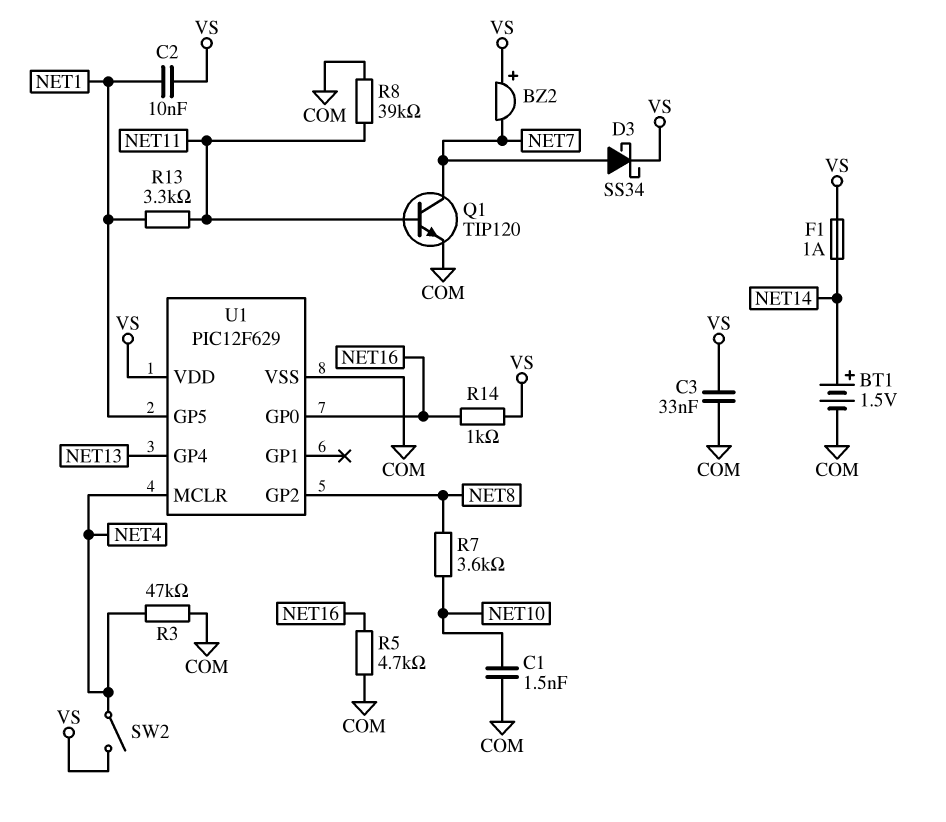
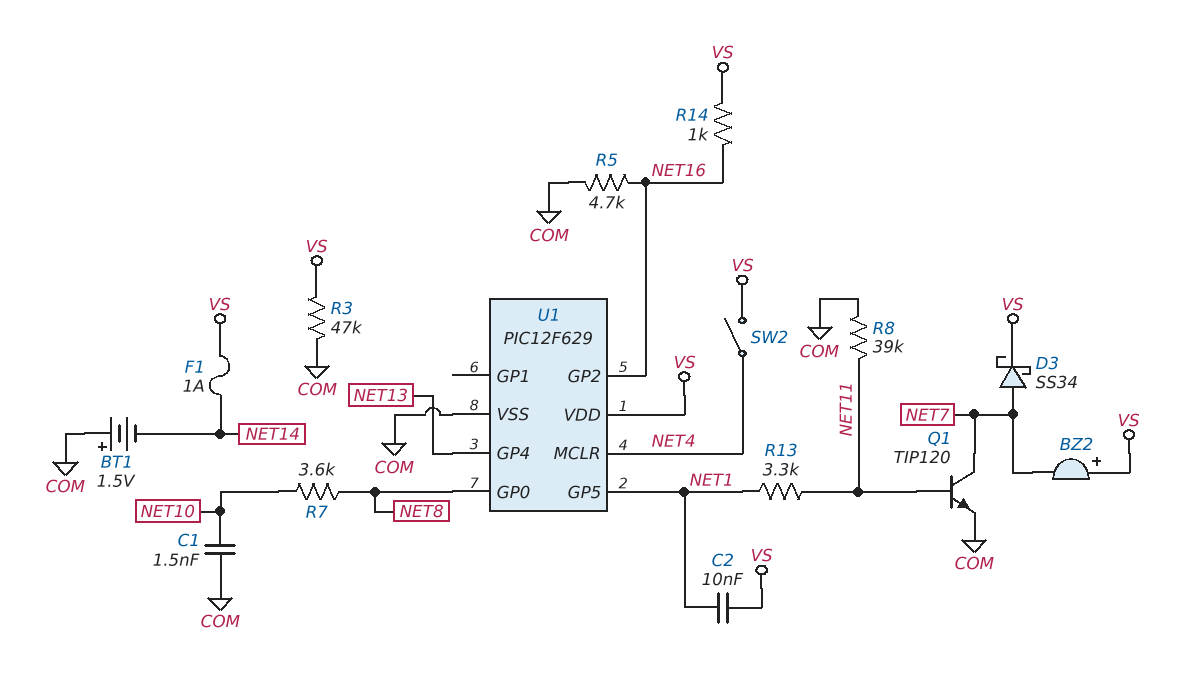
BT1: 1.5V (plus NET14, minus COM) -> 1.5V (plus COM, minus NET14)
C3: 33nF (COM, VS) -> none
R3: 47k (COM, NET4) -> 47k (COM, VS)
U1 pin GP0: NET16 -> NET8
U1 pin GP2: NET8 -> NET16

